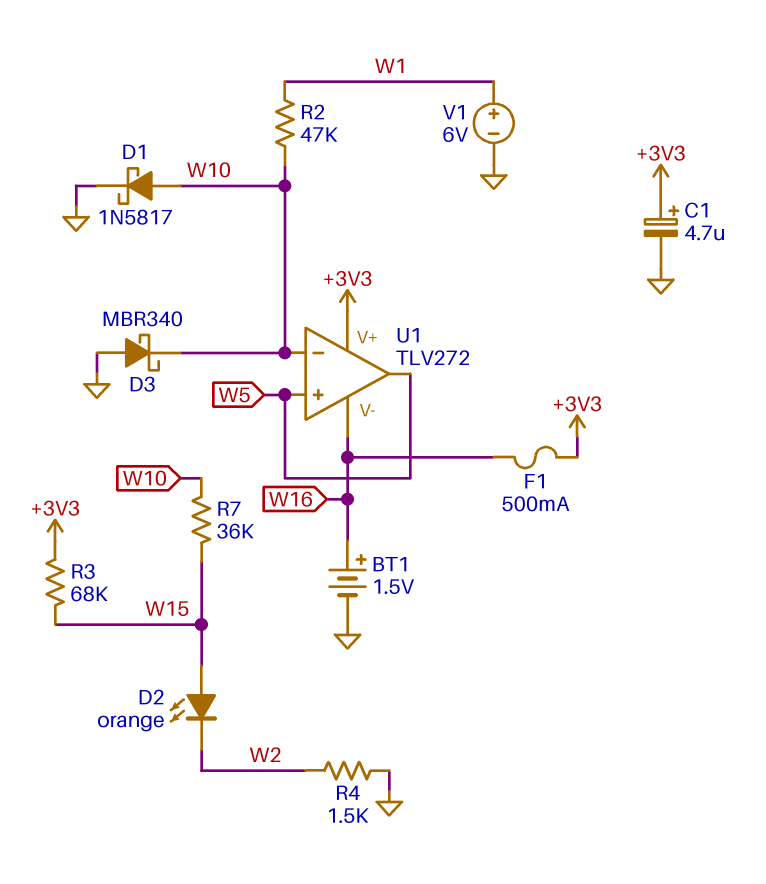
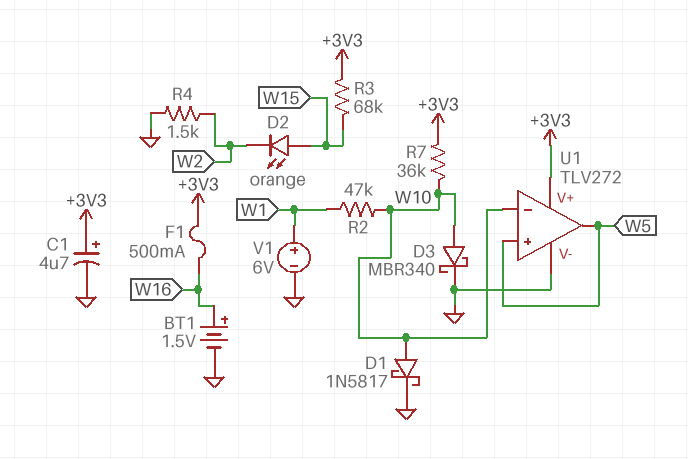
D3: schottky MBR340 (A GND, K W10) -> schottky MBR340 (A W10, K GND)
R7: 36k (W10, W15) -> 36k (+3V3, W10)
U1 pin V-: W16 -> GND

